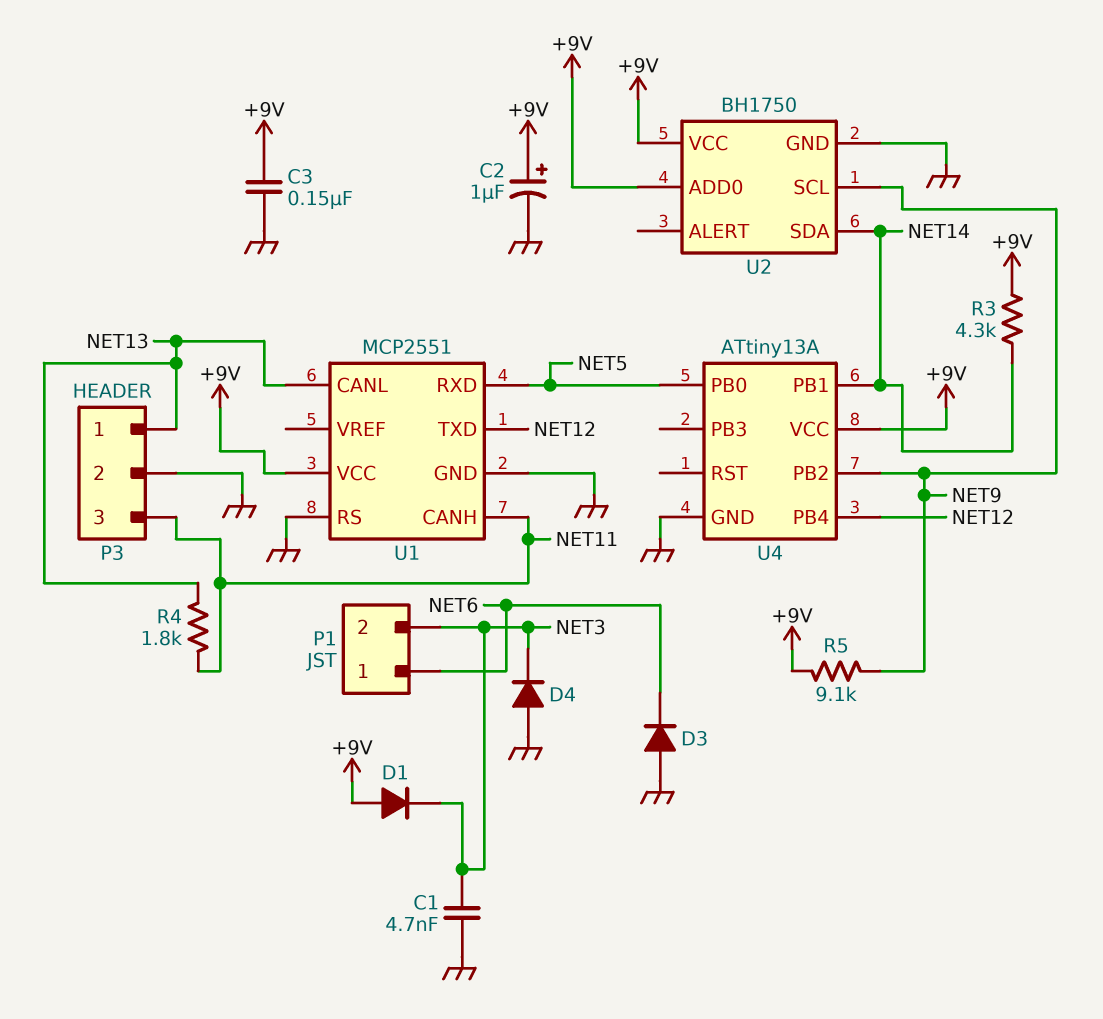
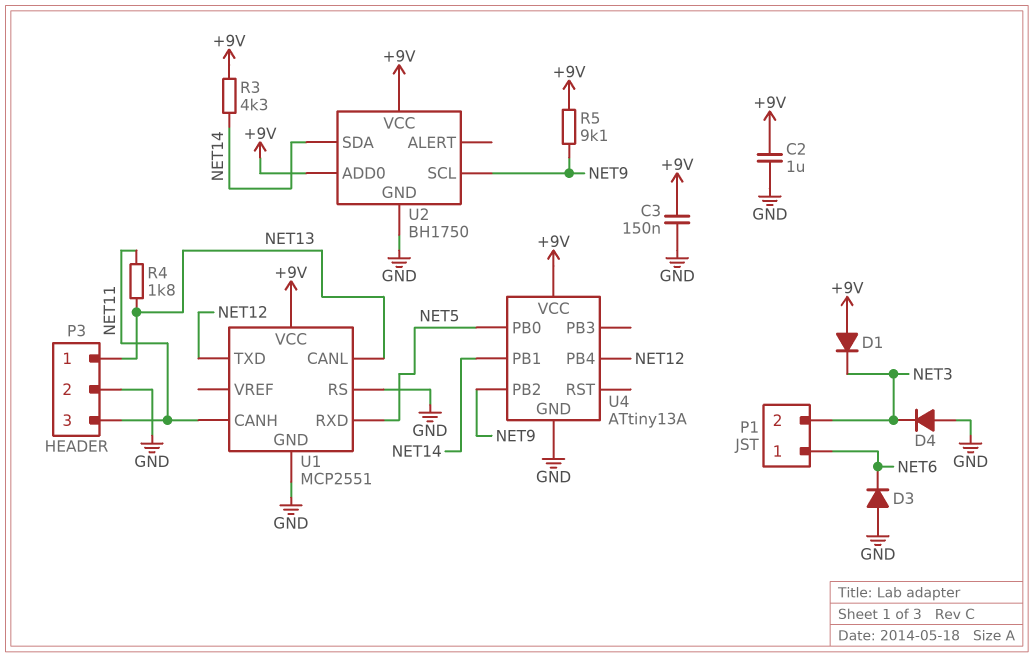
C1: 4.7nF (GND, NET3) -> none
C2: 1uF (plus +9V, minus GND) -> 1uF (+9V, GND)

